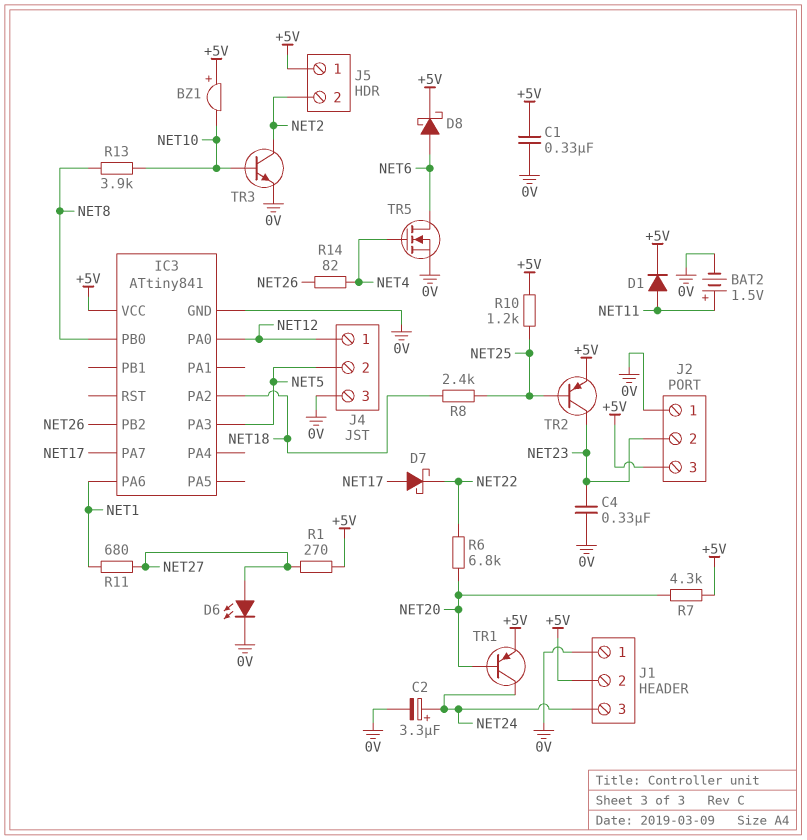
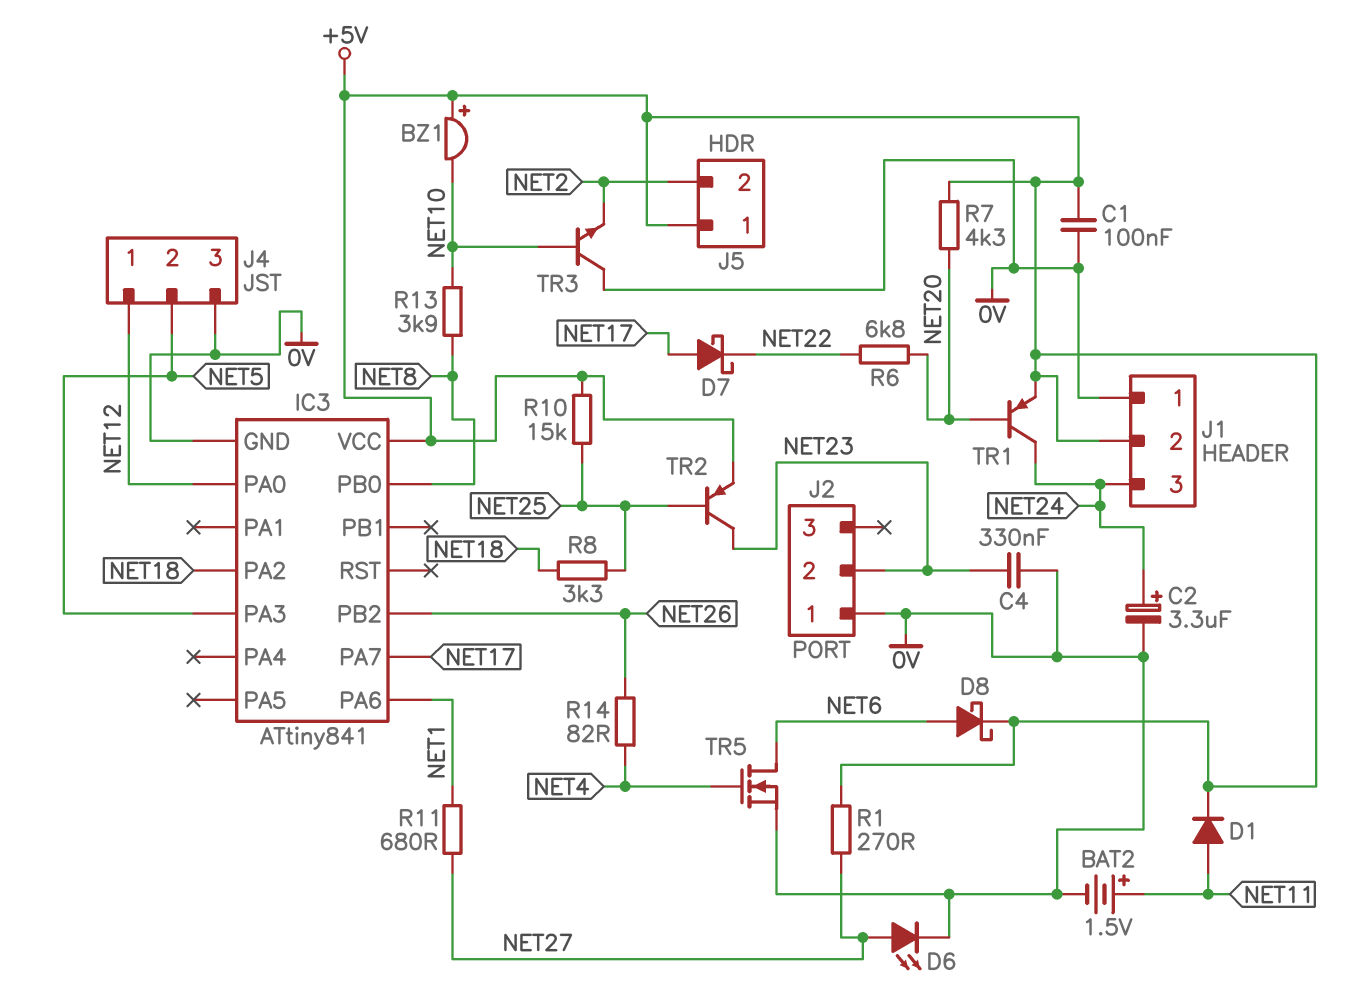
C1: 330nF (+5V, 0V) -> 100nF (+5V, 0V)
J2 pin 3: +5V -> none
R8: 2.4k (NET18, NET25) -> 3.3k (NET18, NET25)
R10: 1.2k (+5V, NET25) -> 15k (+5V, NET25)
TR3: NPN (B NET10, C NET2, E 0V) -> NPN (B NET10, C 0V, E NET2)

